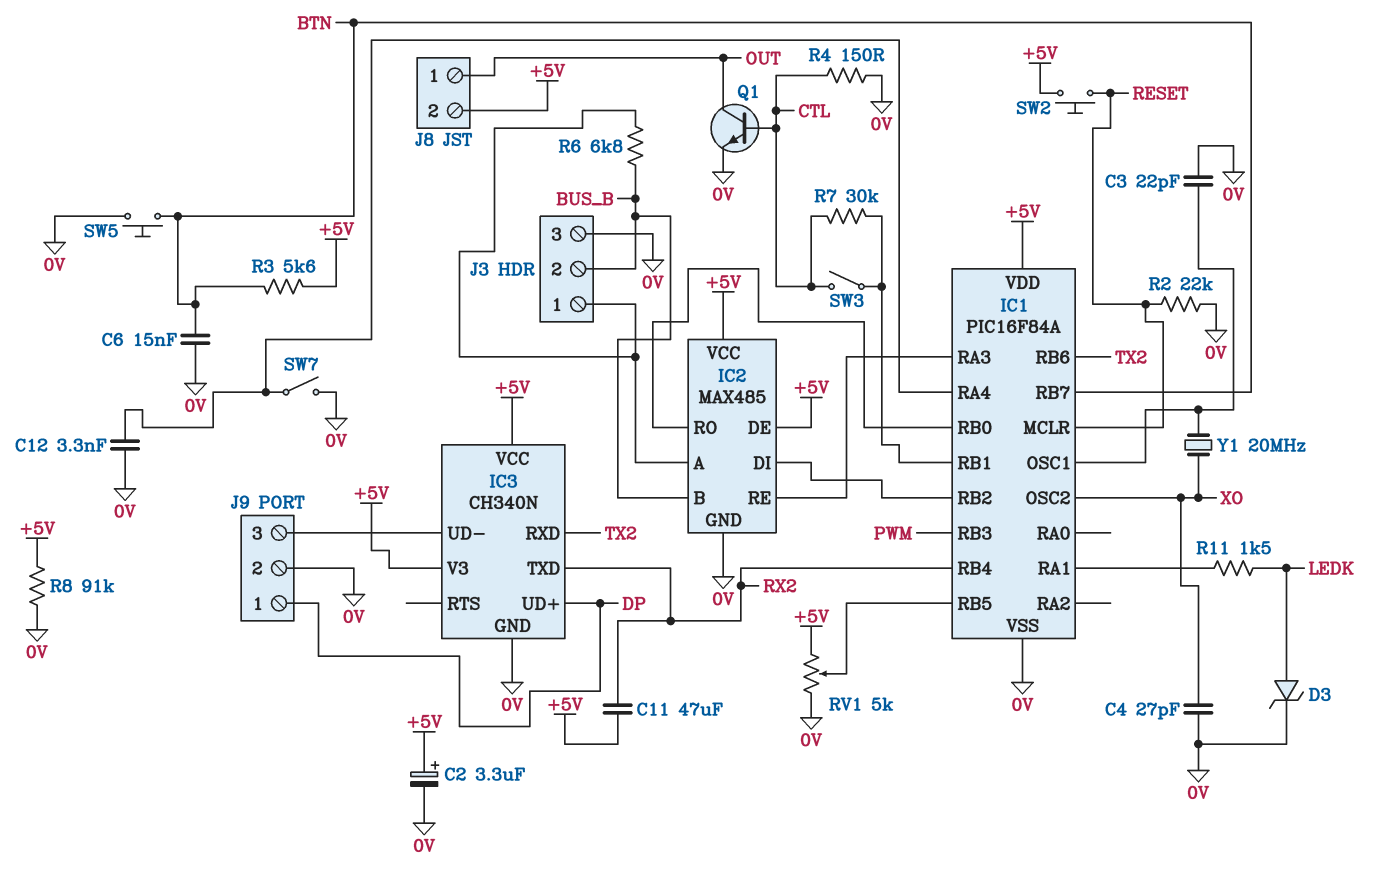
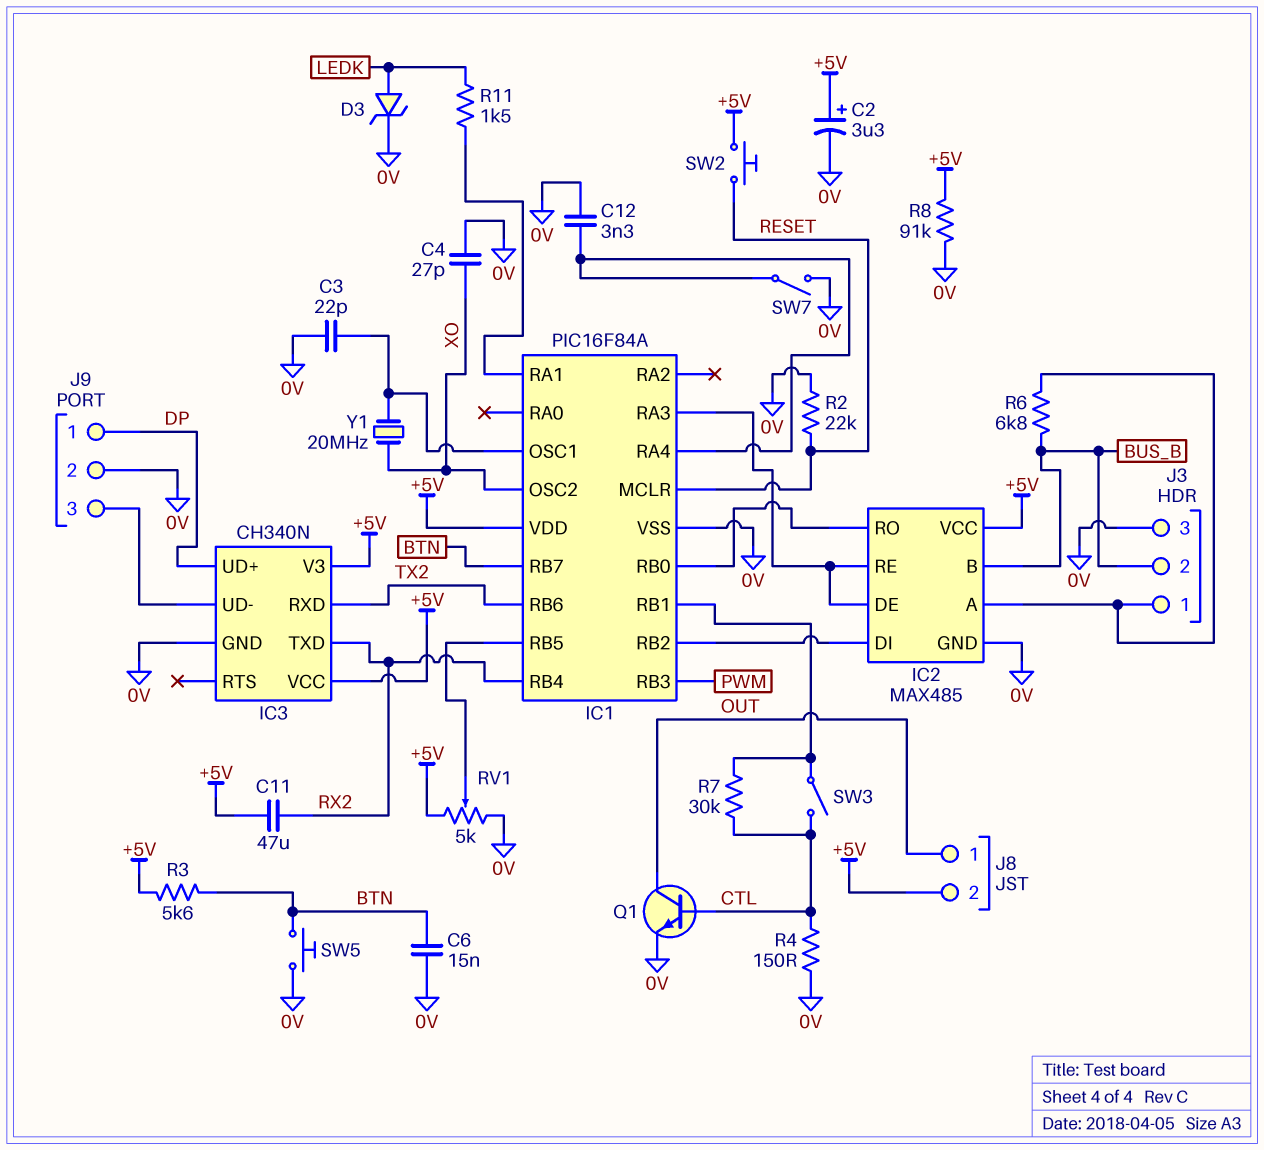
IC2 pin DE: +5V -> IC1/RA3

